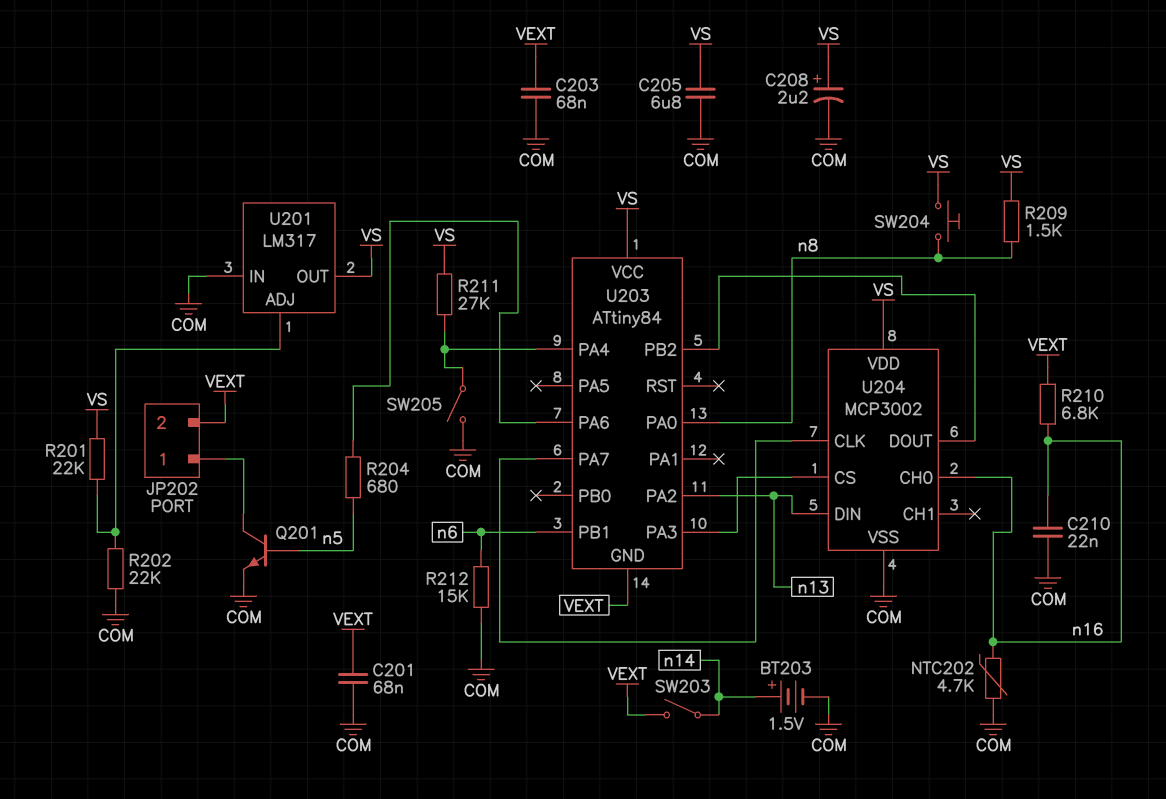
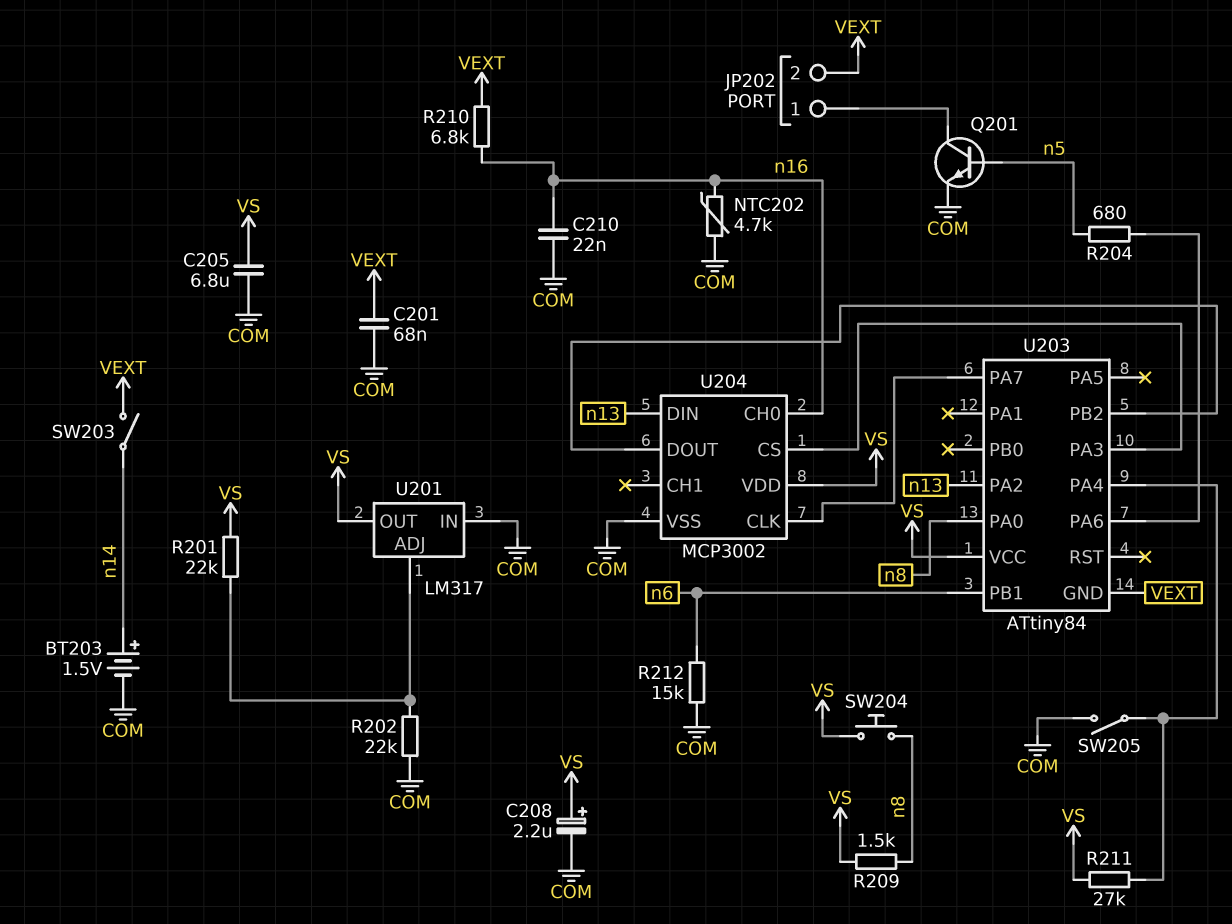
C203: 68nF (COM, VEXT) -> none

